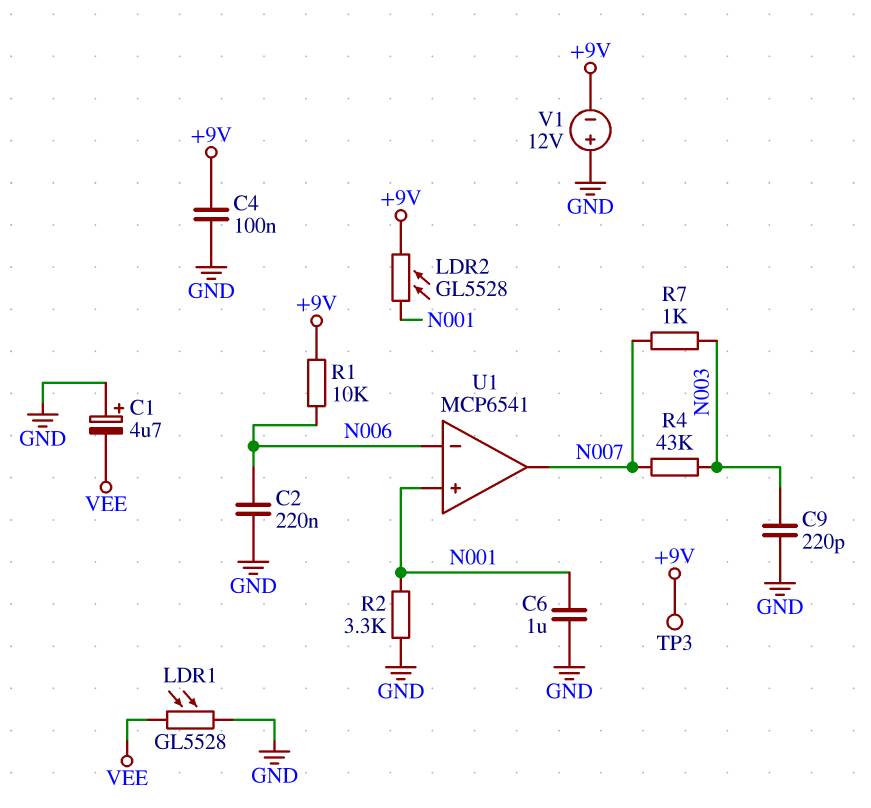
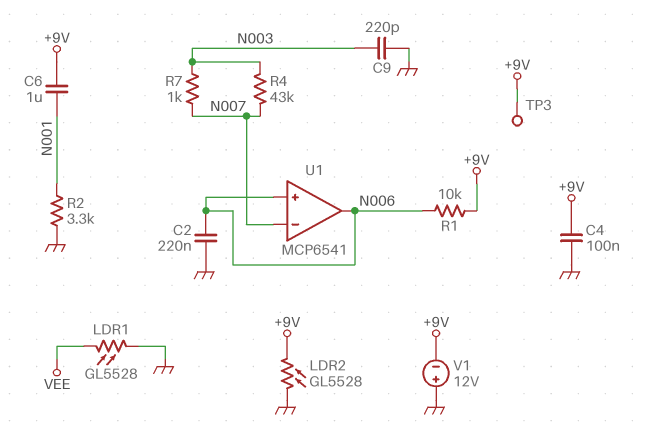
C1: 4.7uF (plus GND, minus VEE) -> none
C6: 1uF (GND, N001) -> 1uF (+9V, N001)
LDR2: GL5528 (+9V, N001) -> GL5528 (+9V, GND)
U1 pin in+: N001 -> N006
U1 pin in-: N006 -> N007
U1 pin out: N007 -> N006

